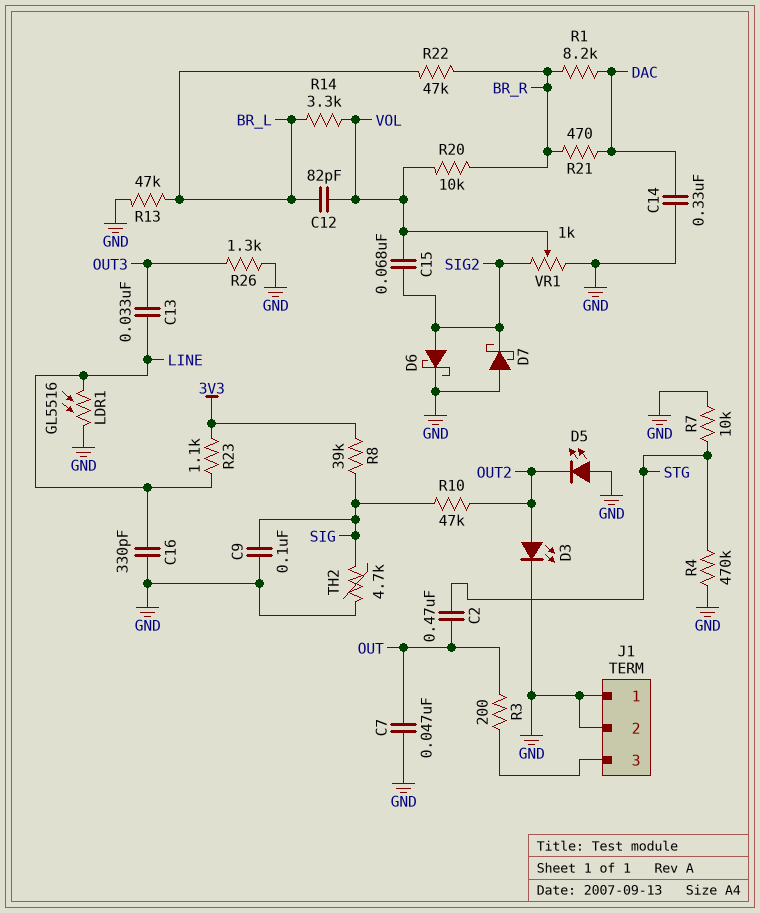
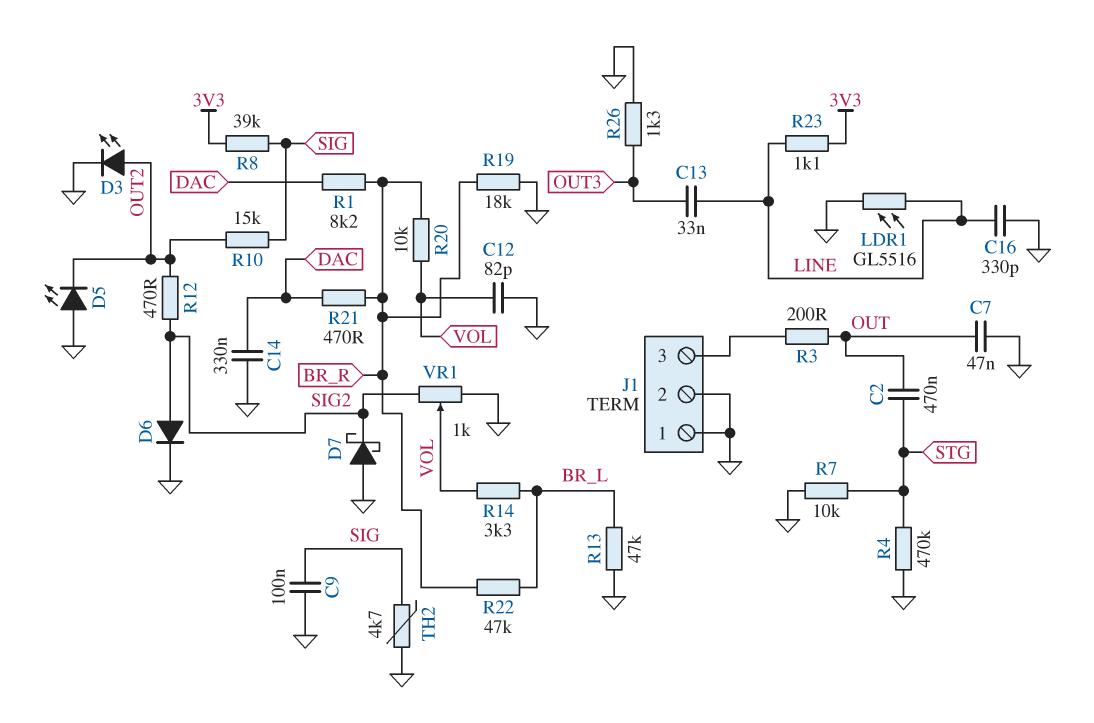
C12: 82pF (BR_L, VOL) -> 82pF (GND, VOL)
C15: 68nF (SIG2, VOL) -> none
D6: schottky (A SIG2, K GND) -> diode (A SIG2, K GND)
R10: 47k (OUT2, SIG) -> 15k (OUT2, SIG)
R12: none -> 470 (OUT2, SIG2)
R19: none -> 18k (BR_R, GND)

